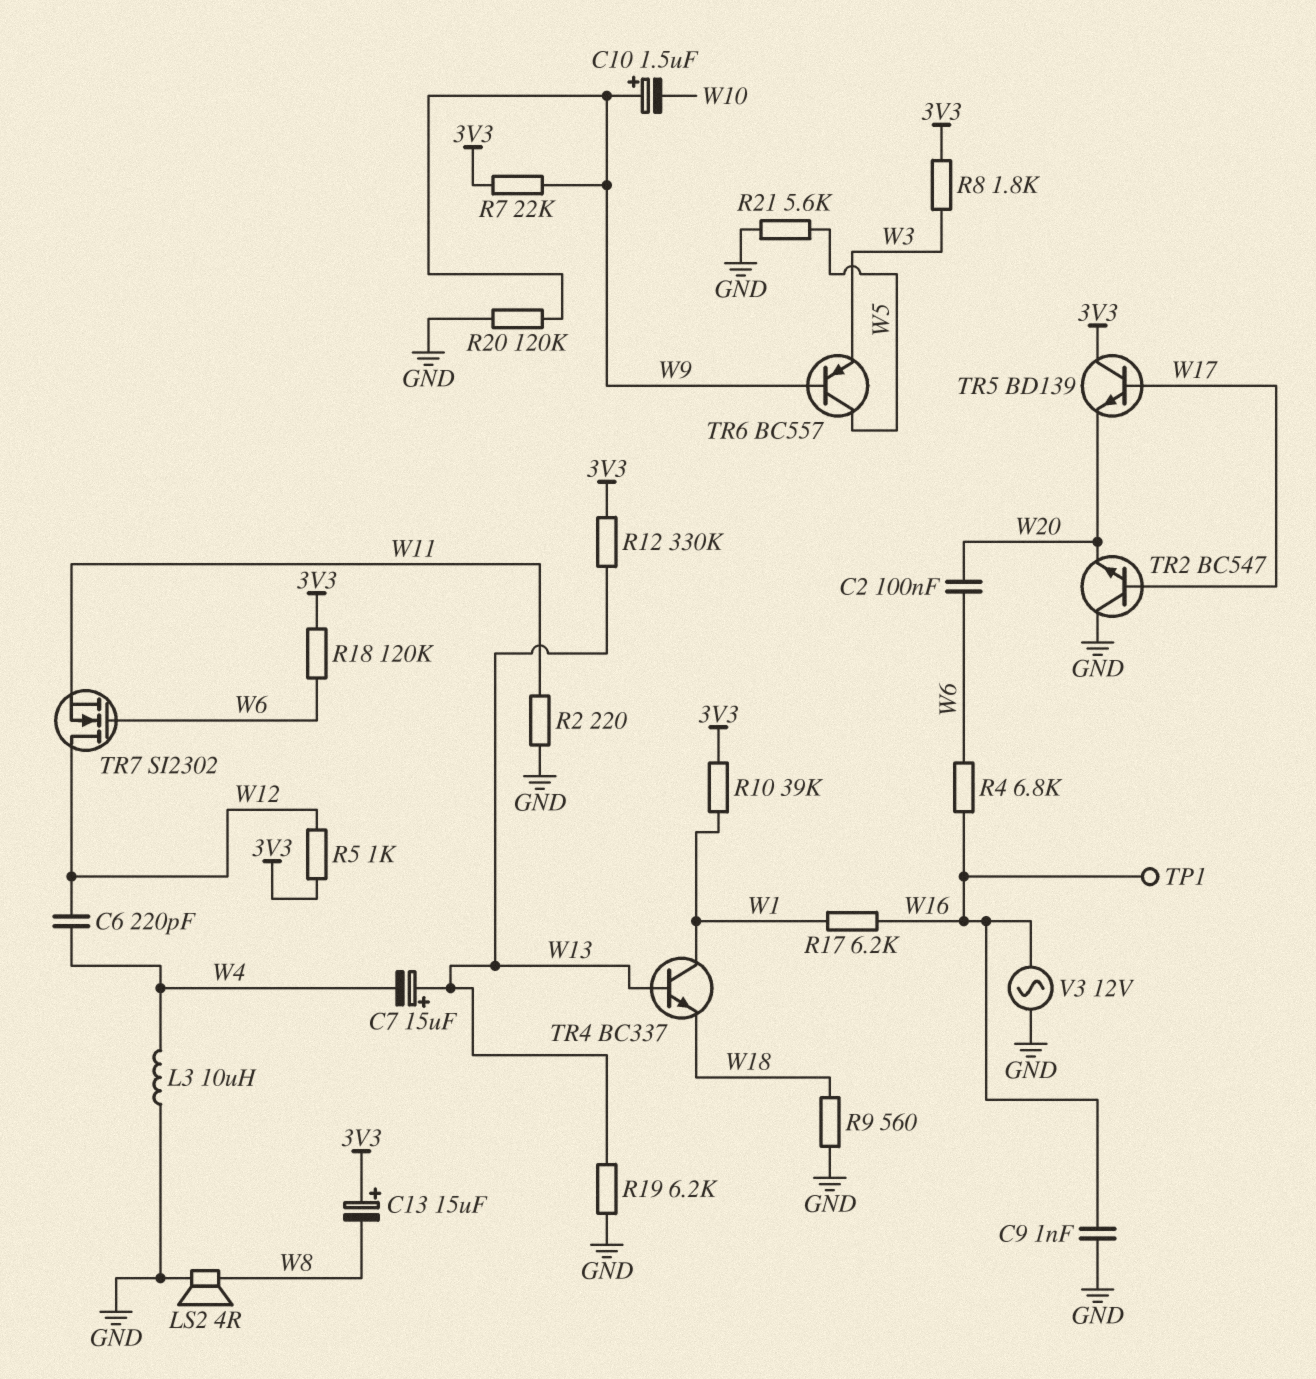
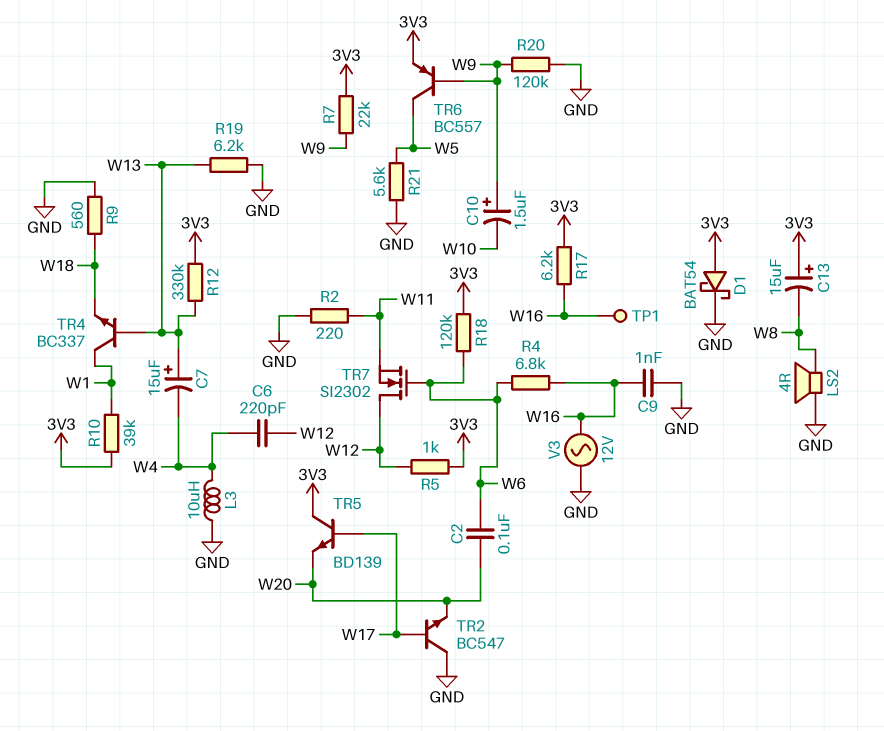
D1: none -> schottky BAT54 (A 3V3, K GND)
R8: 1.8k (3V3, W3) -> none
R17: 6.2k (W1, W16) -> 6.2k (3V3, W16)
TR6: PNP BC557 (B W9, C W5, E W3) -> PNP BC557 (B W9, C W5, E 3V3)

